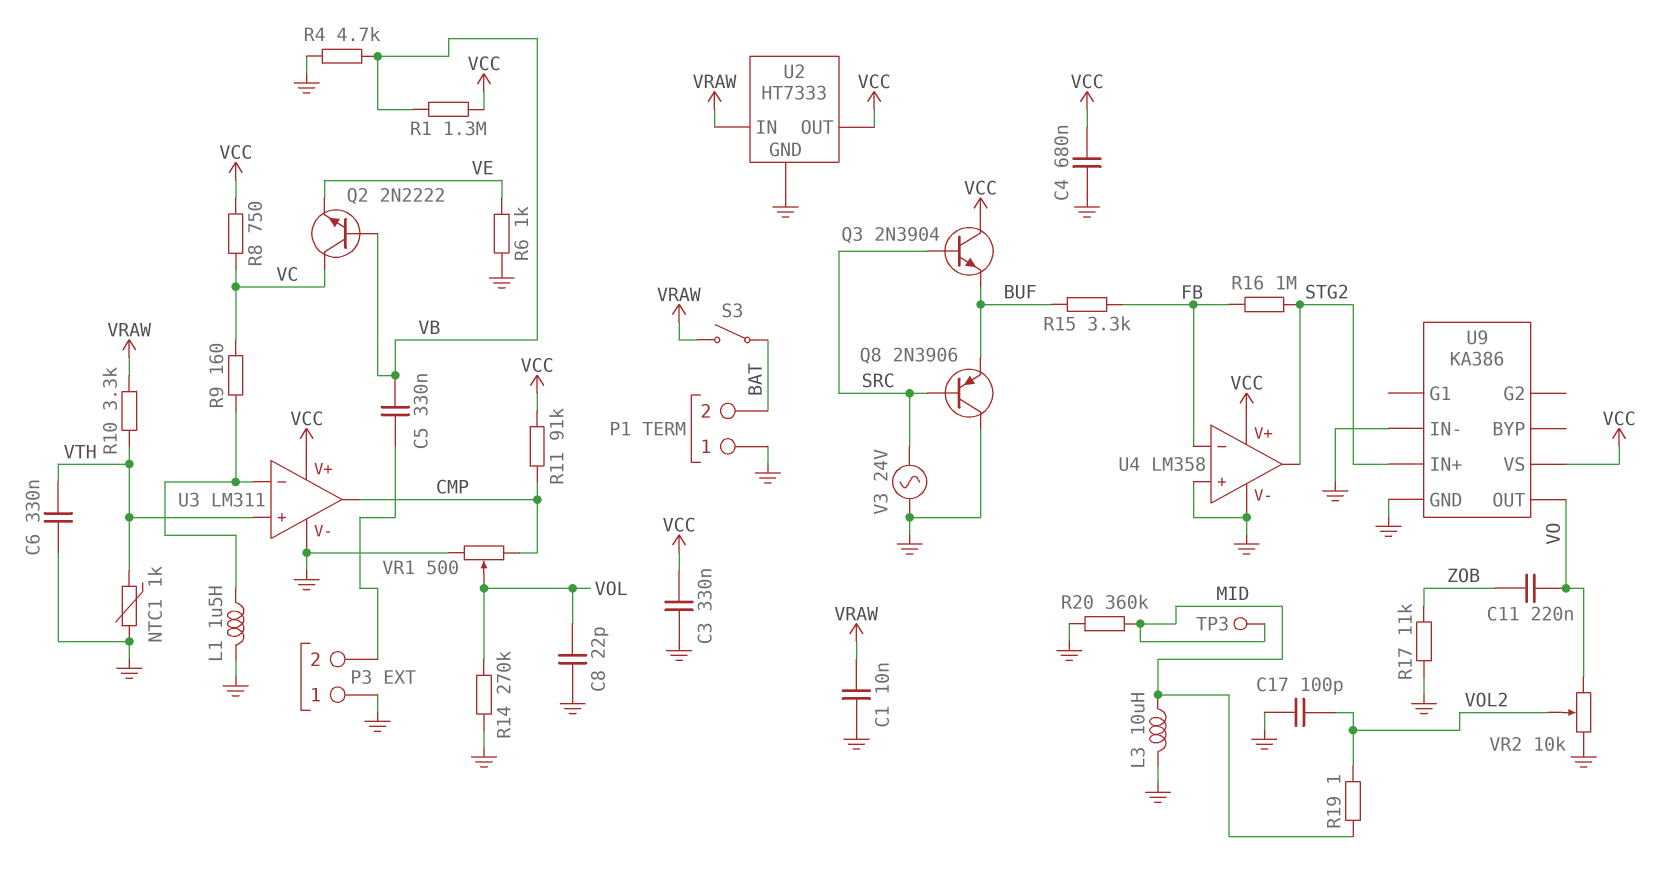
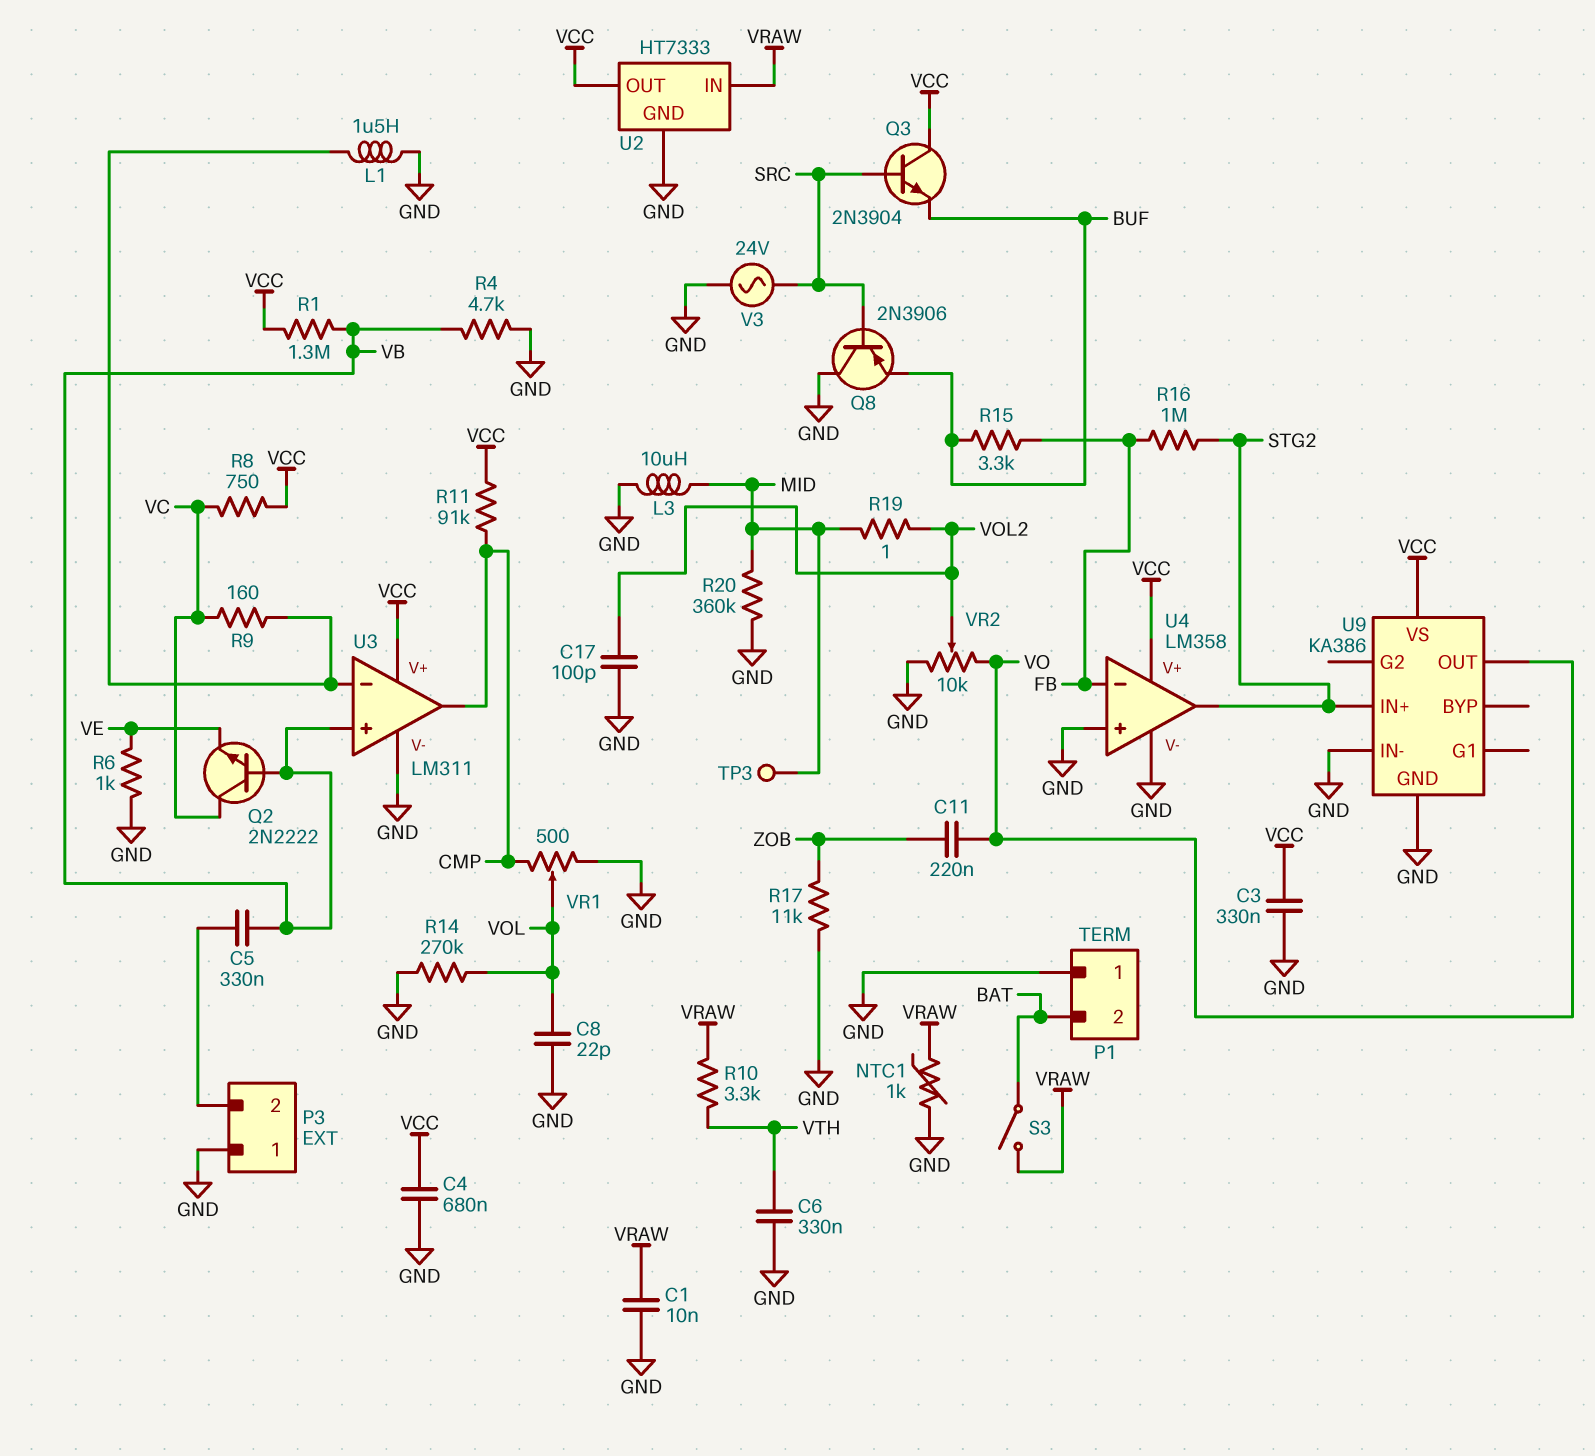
NTC1: 1k (GND, VTH) -> 1k (GND, VRAW)
U3 pin in+: VTH -> VB

